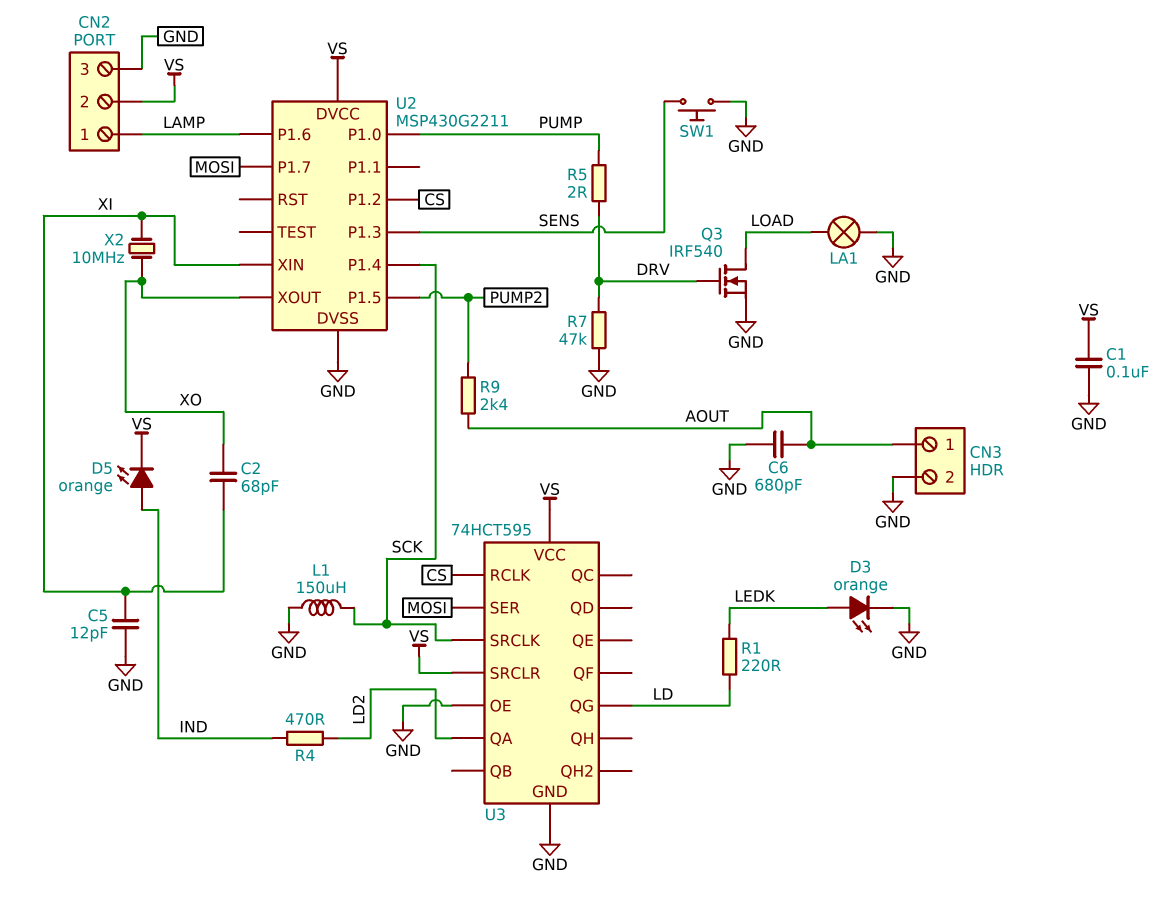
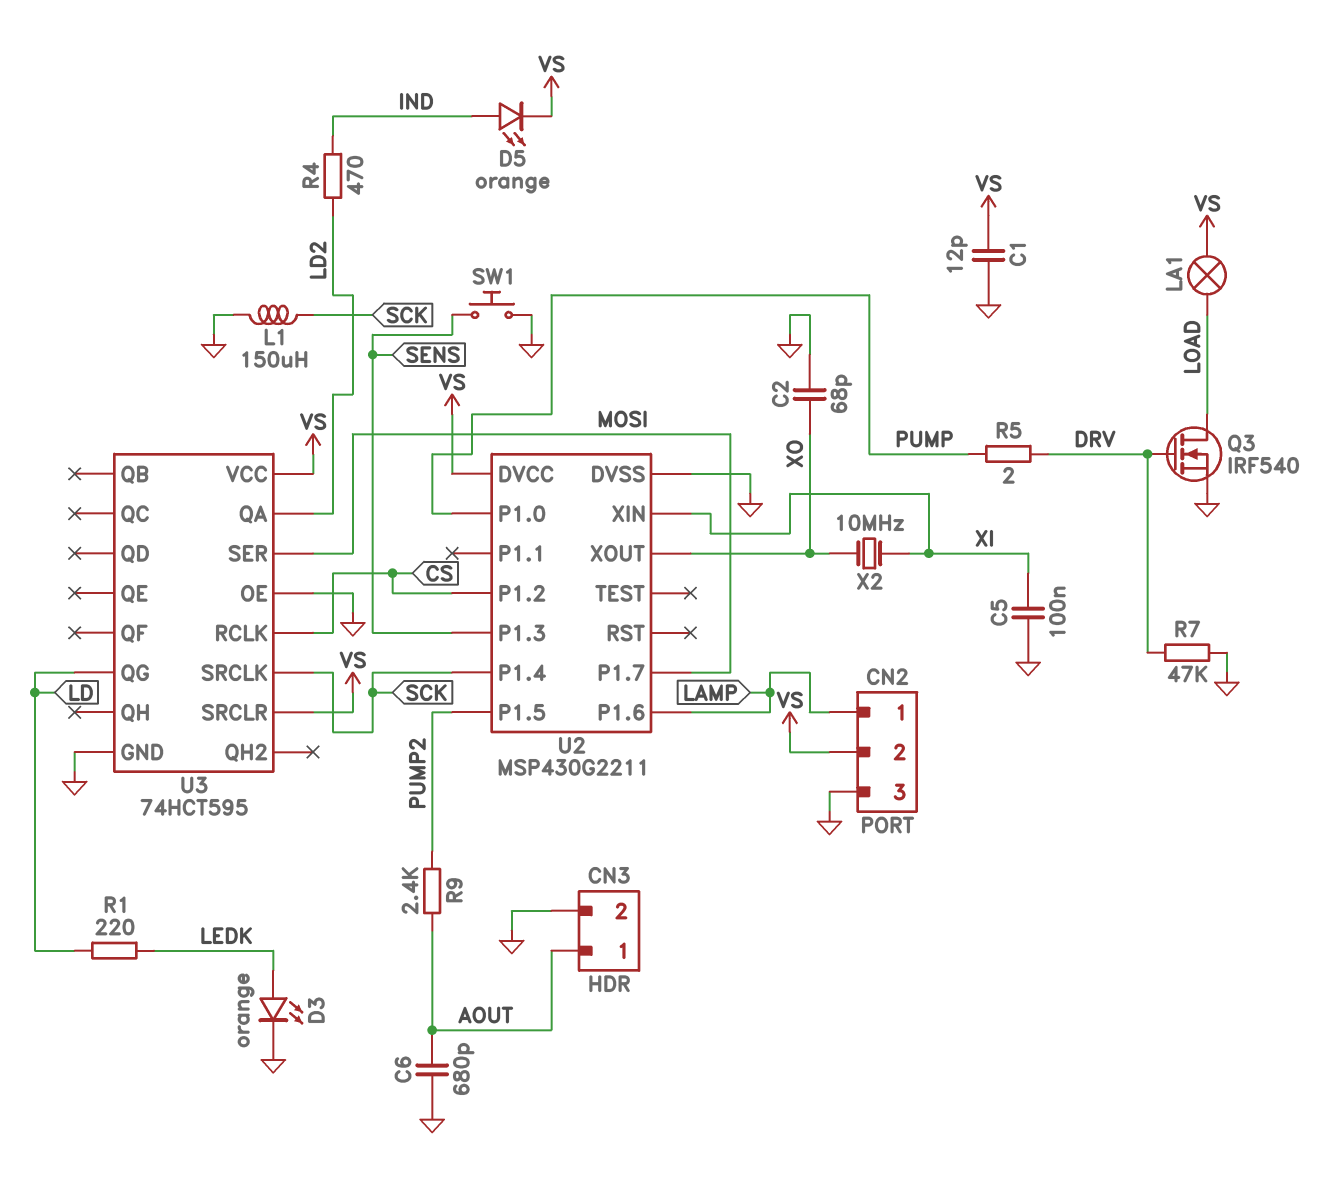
C1: 100nF (GND, VS) -> 12pF (GND, VS)
C2: 68pF (XI, XO) -> 68pF (GND, XO)
C5: 12pF (GND, XI) -> 100nF (GND, XI)
LA1: lamp (GND, LOAD) -> lamp (LOAD, VS)

